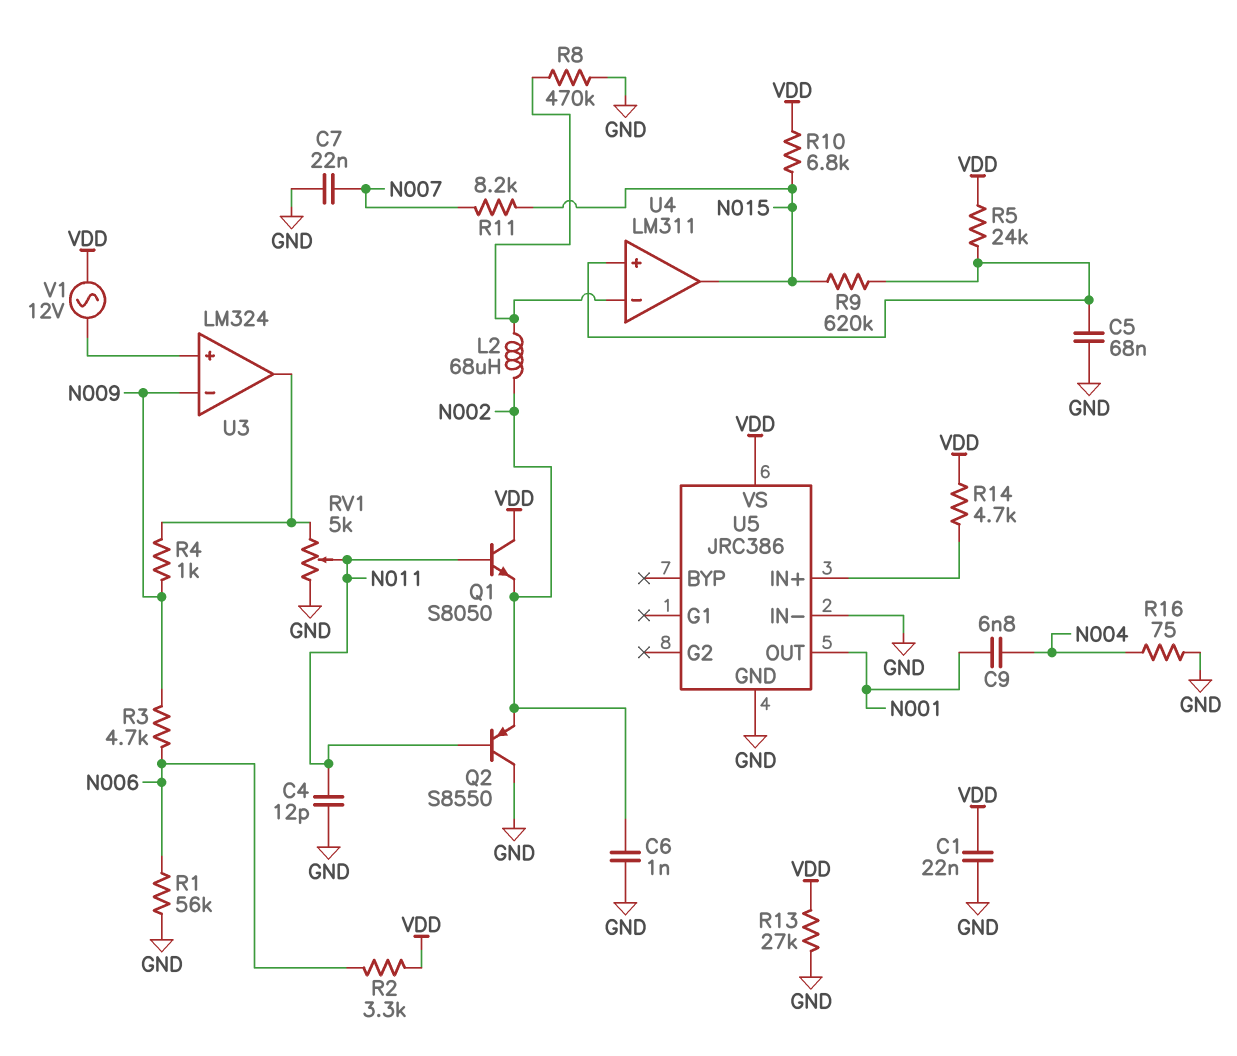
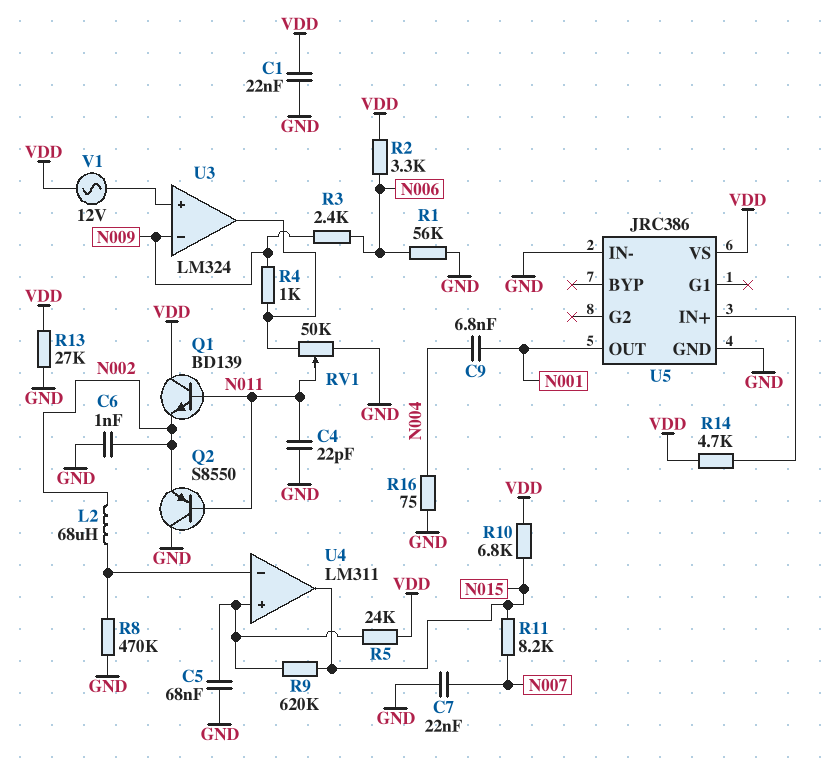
C4: 12pF (GND, N011) -> 22pF (GND, N011)
Q1: NPN S8050 (B N011, C VDD, E N002) -> NPN BD139 (B N011, C VDD, E N002)
R3: 4.7k (N006, N009) -> 2.4k (N006, N009)
RV1: 5k (GND, U3/out, wiper N011) -> 50k (GND, U3/out, wiper N011)

